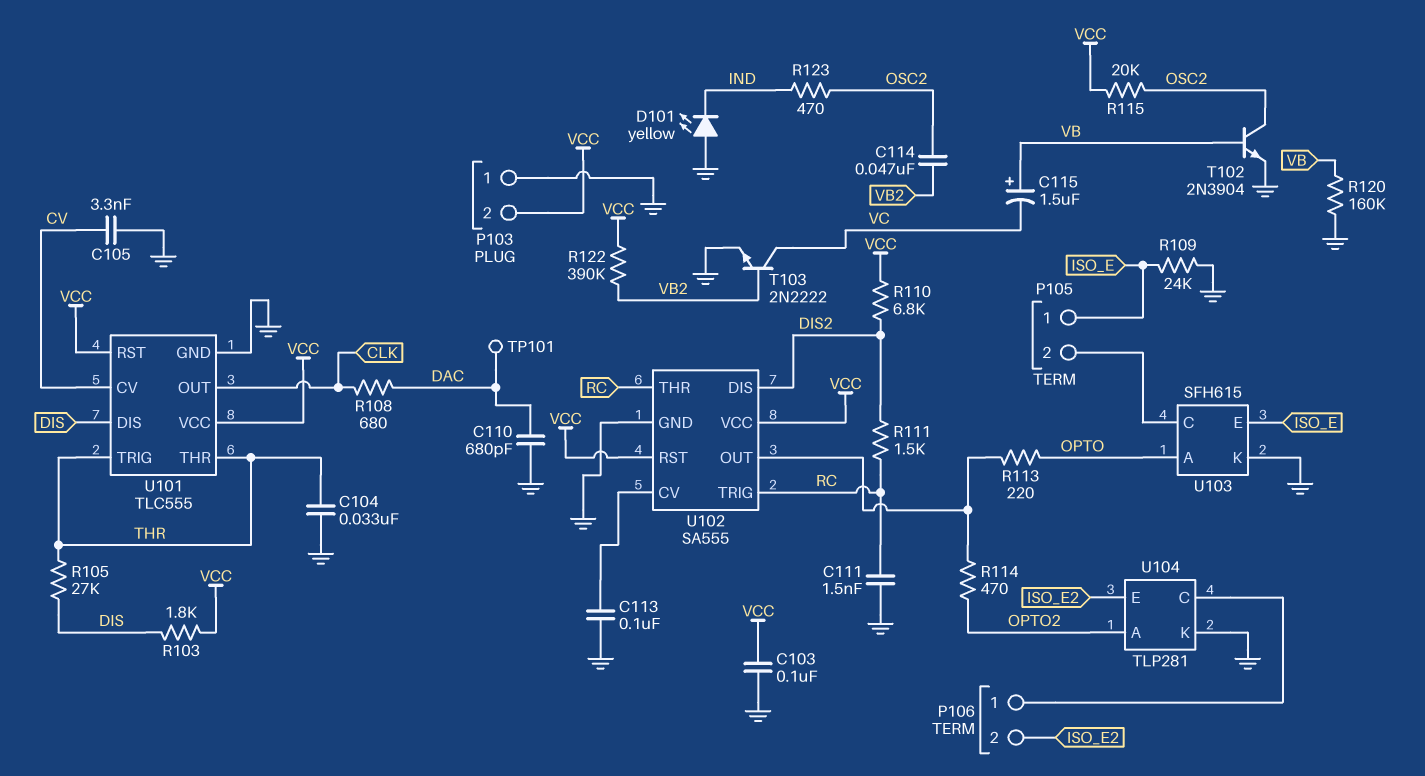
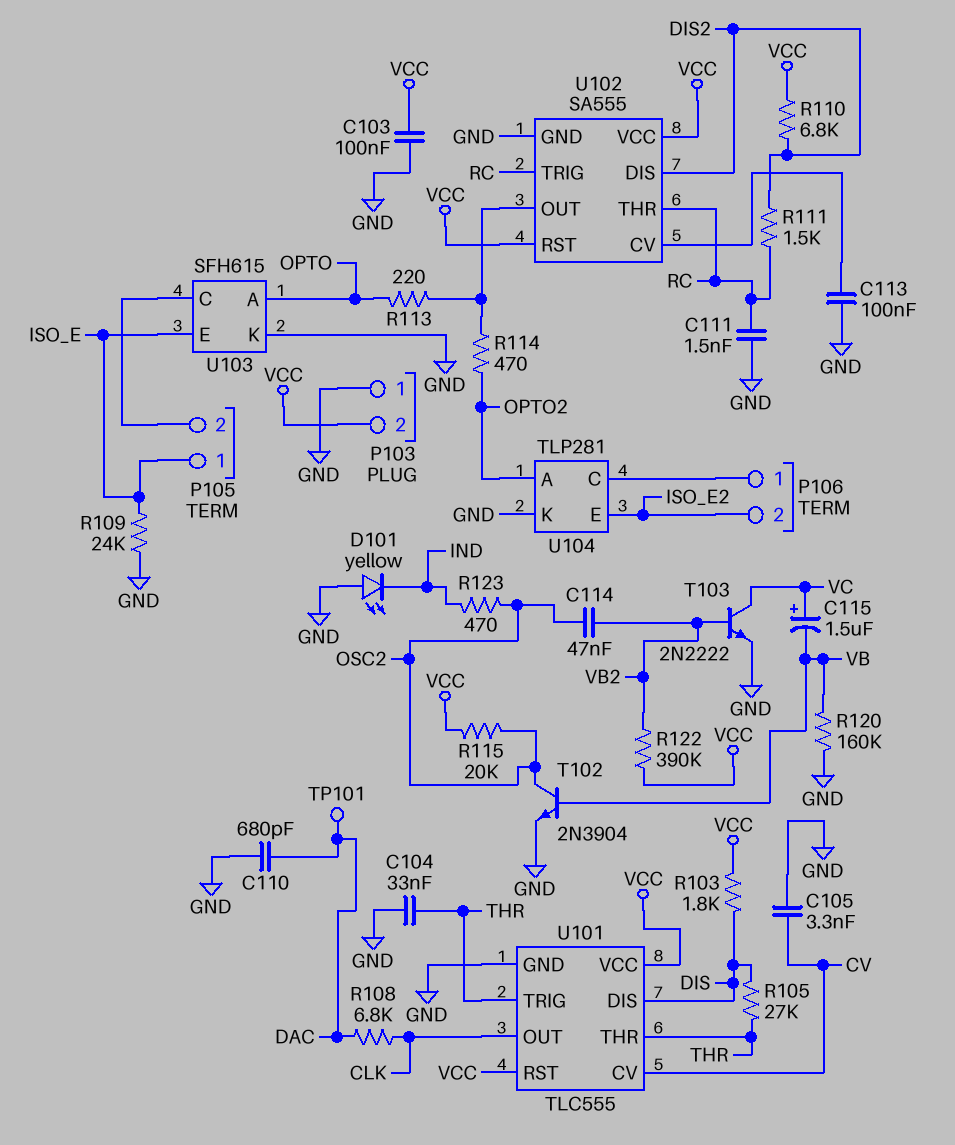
C115: 1.5uF (plus VB, minus VC) -> 1.5uF (plus VC, minus VB)
R108: 680 (CLK, DAC) -> 6.8k (CLK, DAC)

